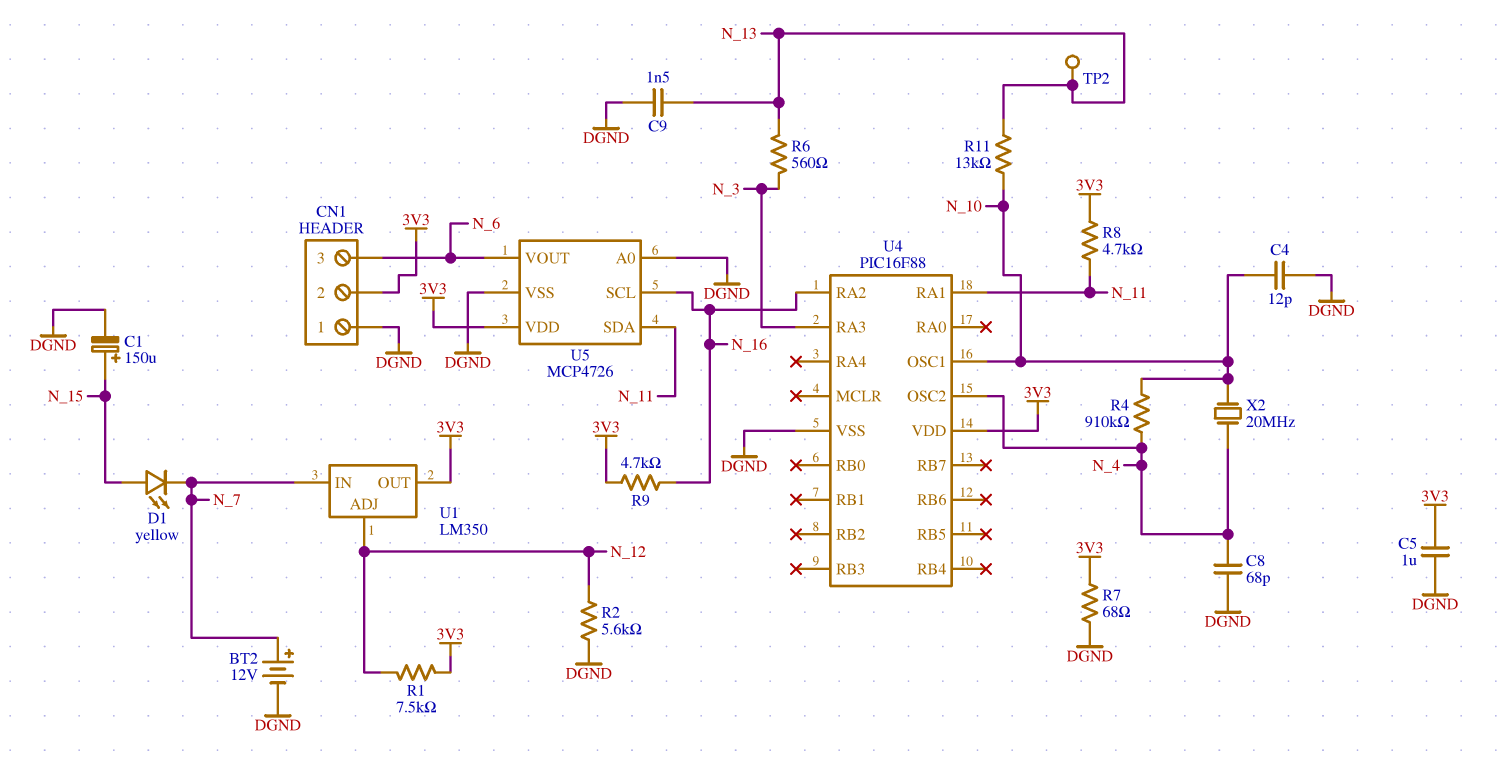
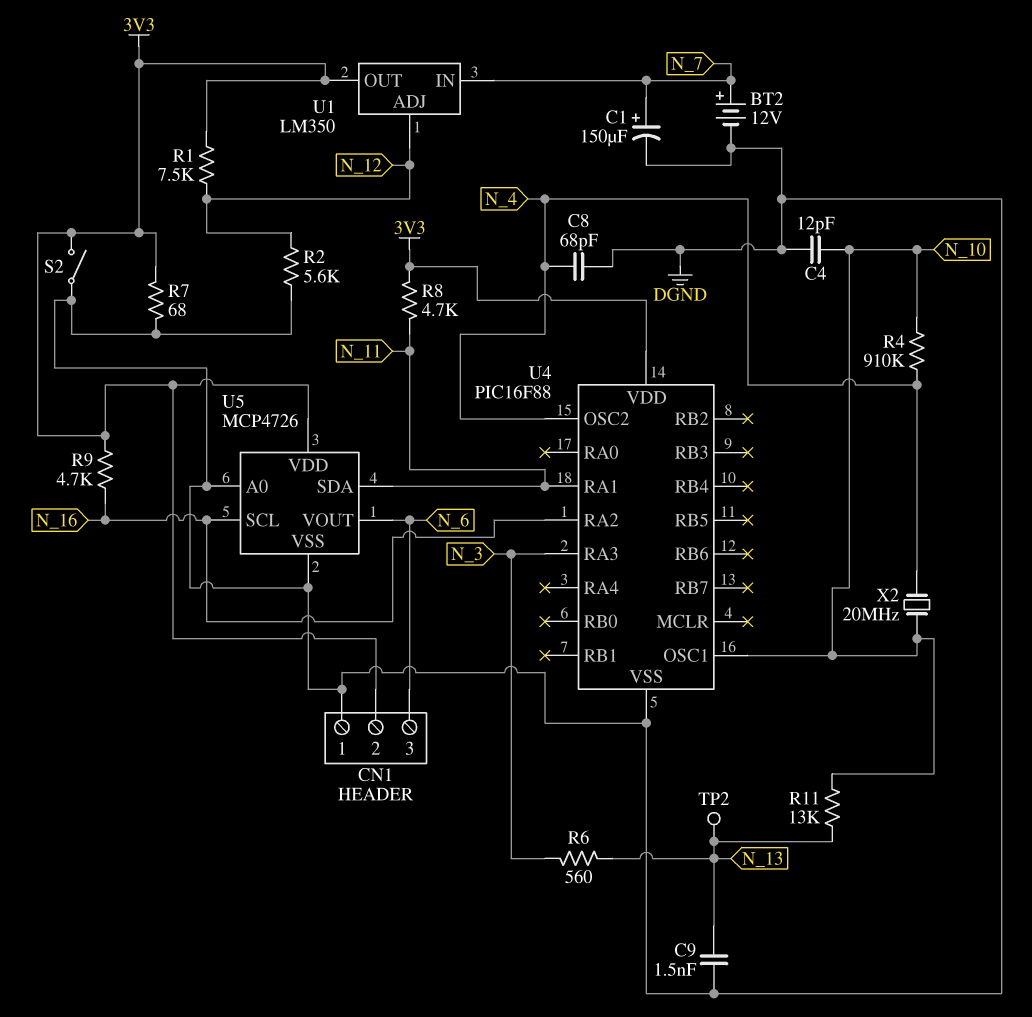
C1: 150uF (plus N_15, minus DGND) -> 150uF (plus N_7, minus DGND)
C5: 1uF (3V3, DGND) -> none
D1: LED yellow (A N_15, K N_7) -> none
S2: none -> switch (3V3, DGND)

